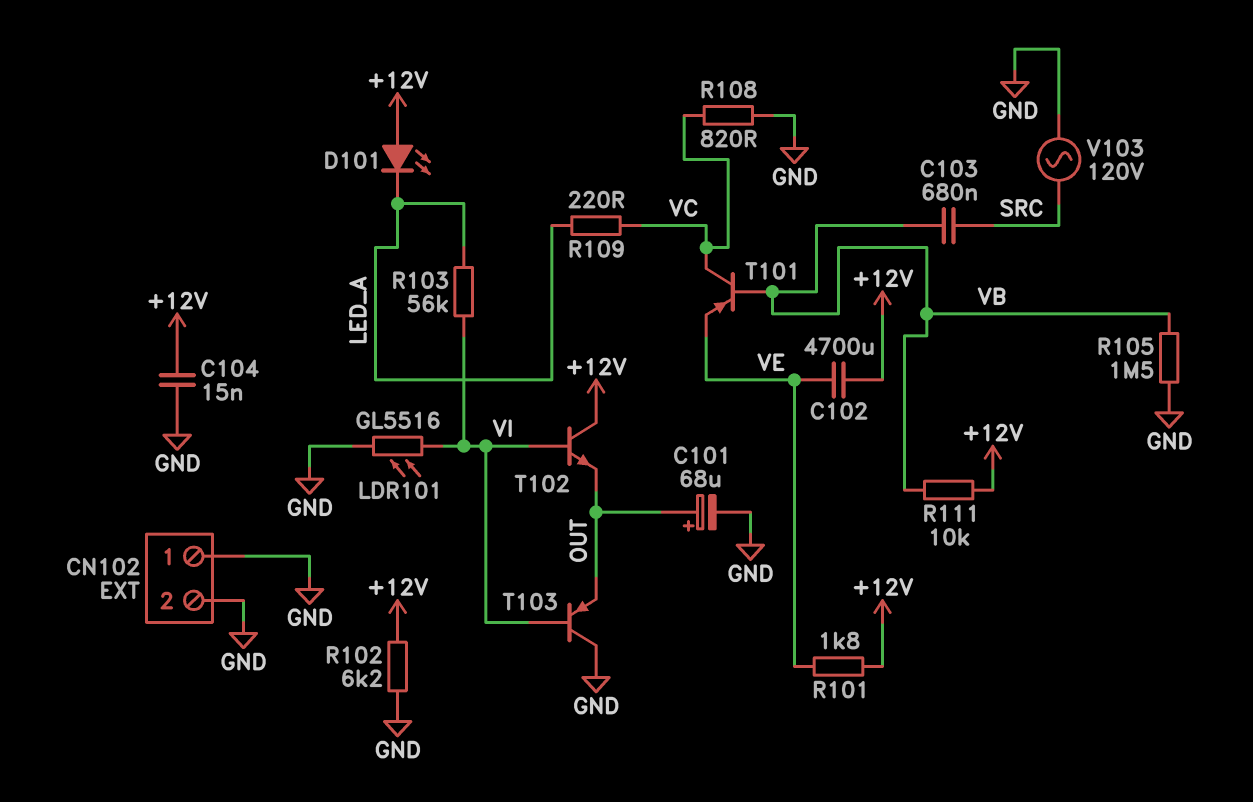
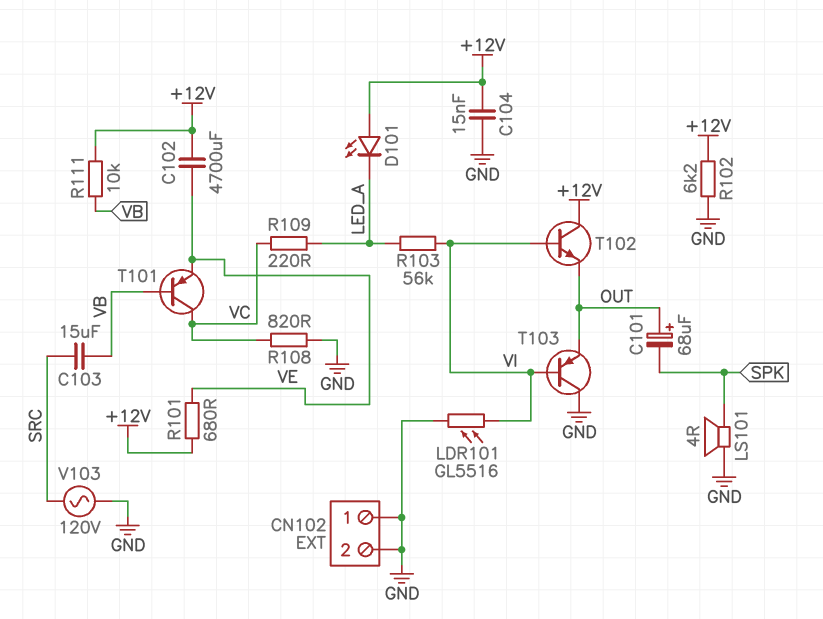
C101: 68uF (plus OUT, minus GND) -> 68uF (plus OUT, minus SPK)
C103: 680nF (SRC, VB) -> 15uF (SRC, VB)
LS101: none -> speaker 4R (GND, SPK)
R101: 1.8k (+12V, VE) -> 680 (+12V, VE)
R105: 1.5M (GND, VB) -> none

